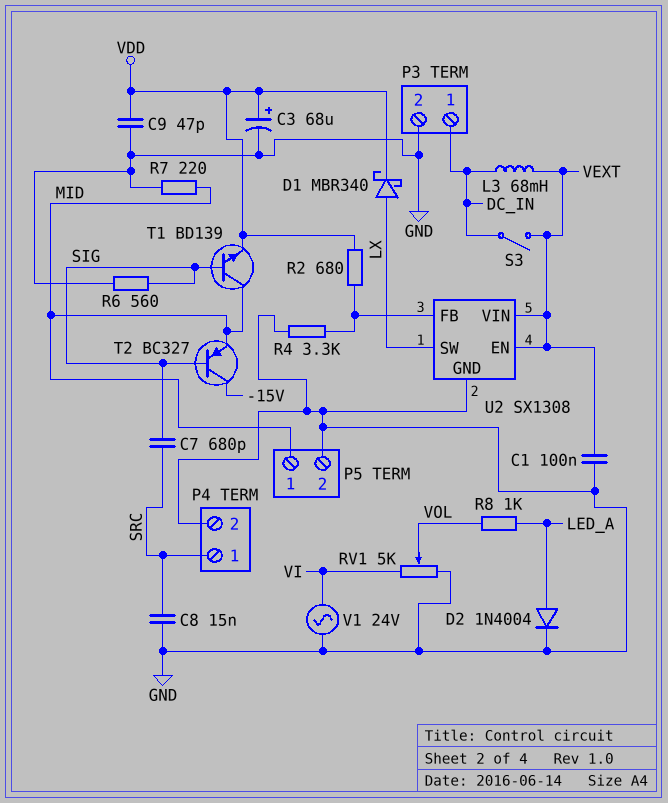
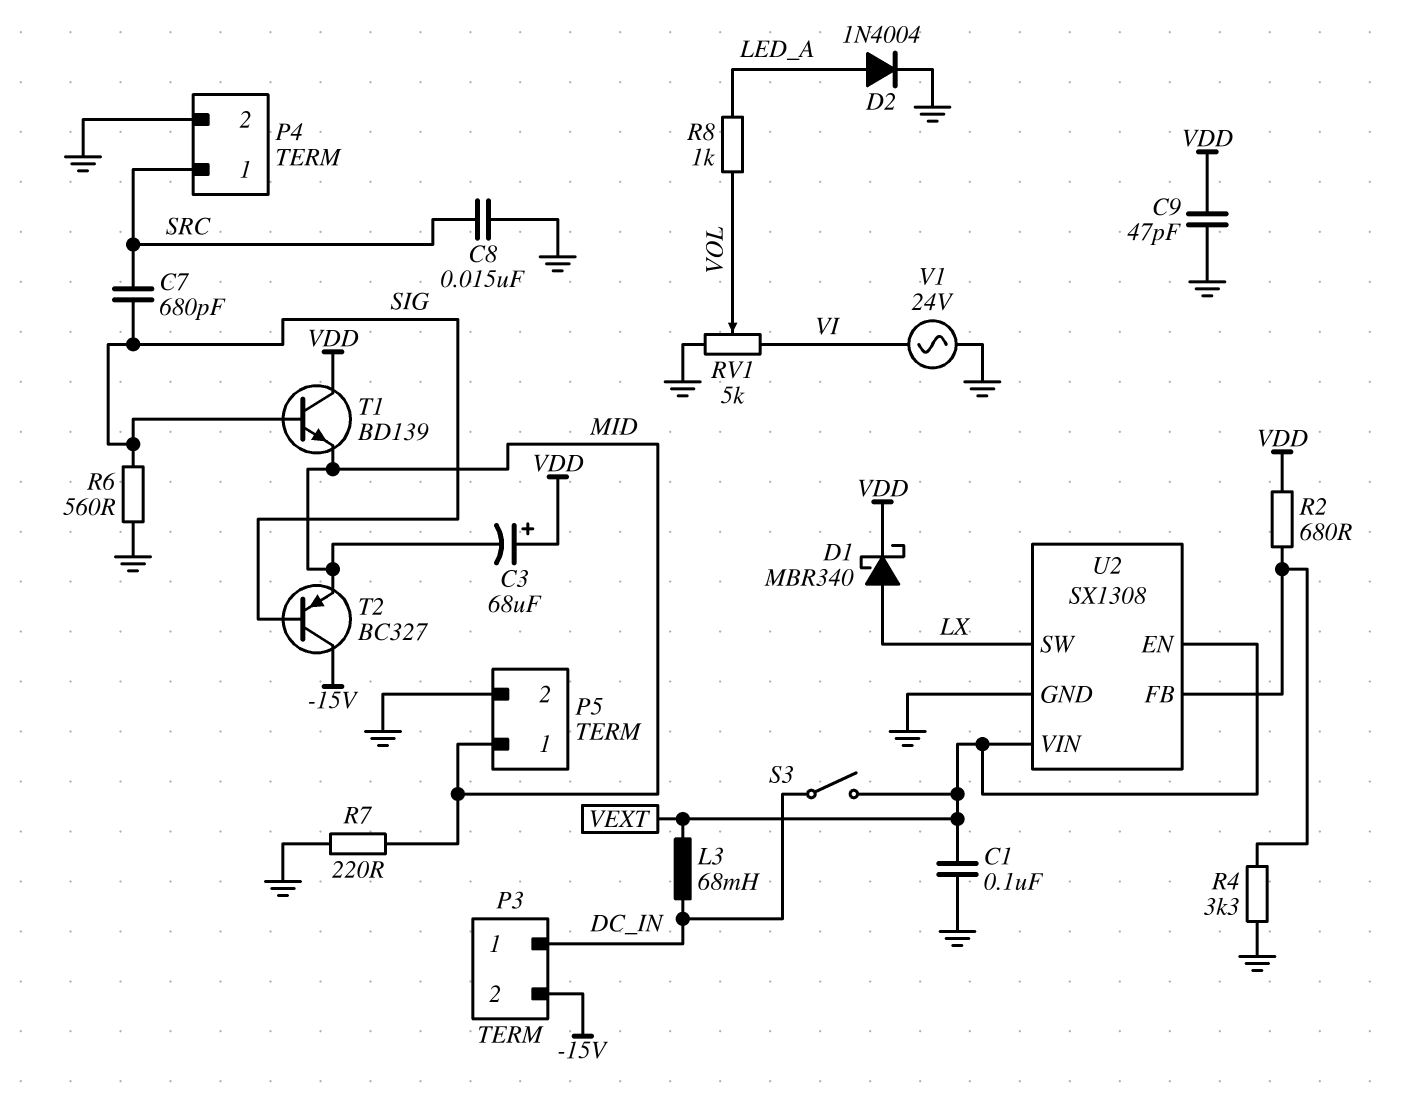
C3: 68uF (plus VDD, minus GND) -> 68uF (plus VDD, minus MID)
P3 pin 2: GND -> -15V
T1: NPN BD139 (B SIG, C MID, E VDD) -> NPN BD139 (B SIG, C VDD, E MID)

